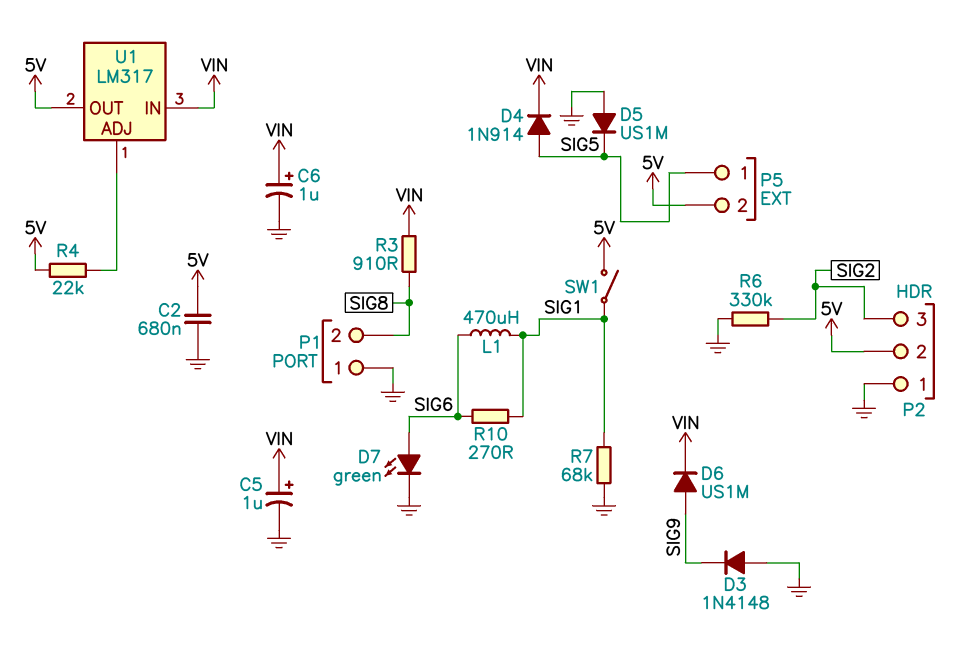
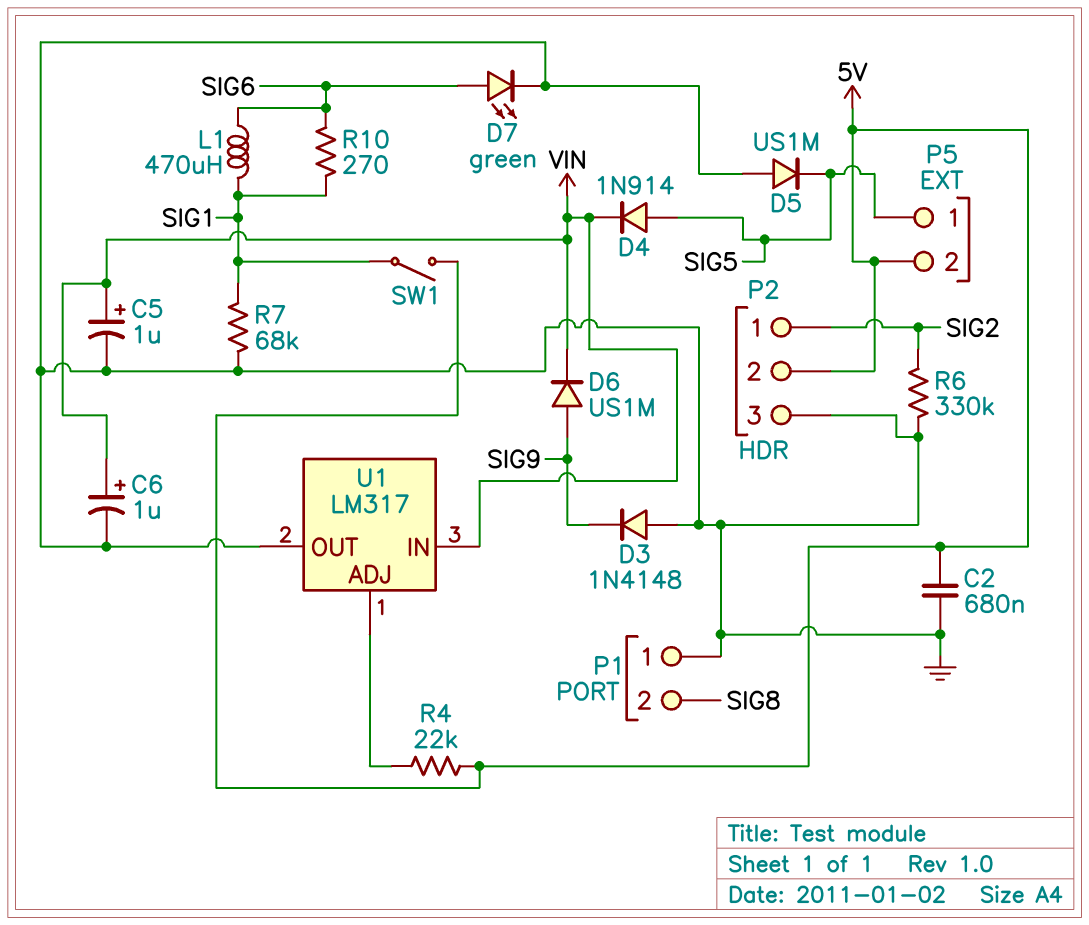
P2 pin 1: GND -> SIG2
P2 pin 3: SIG2 -> GND
R3: 910 (SIG8, VIN) -> none
U1 pin OUT: 5V -> GND

